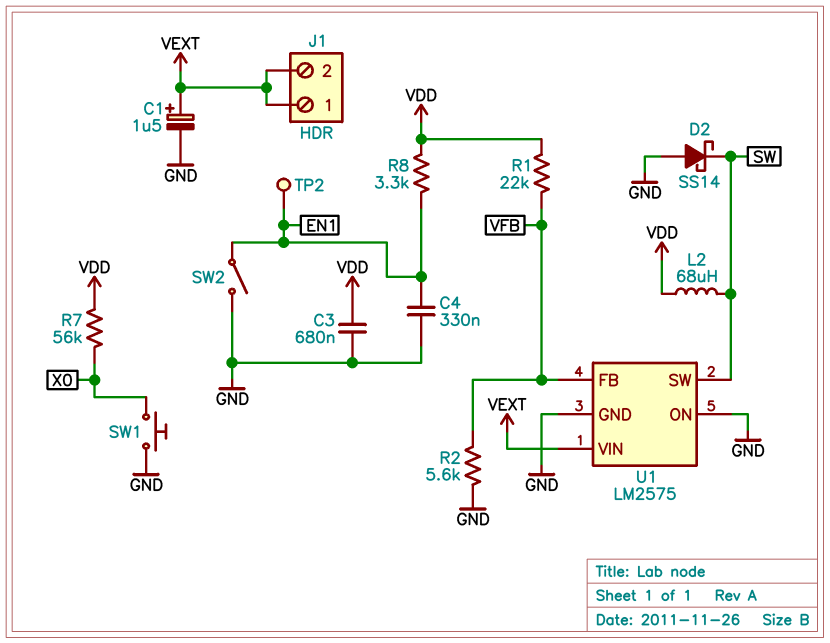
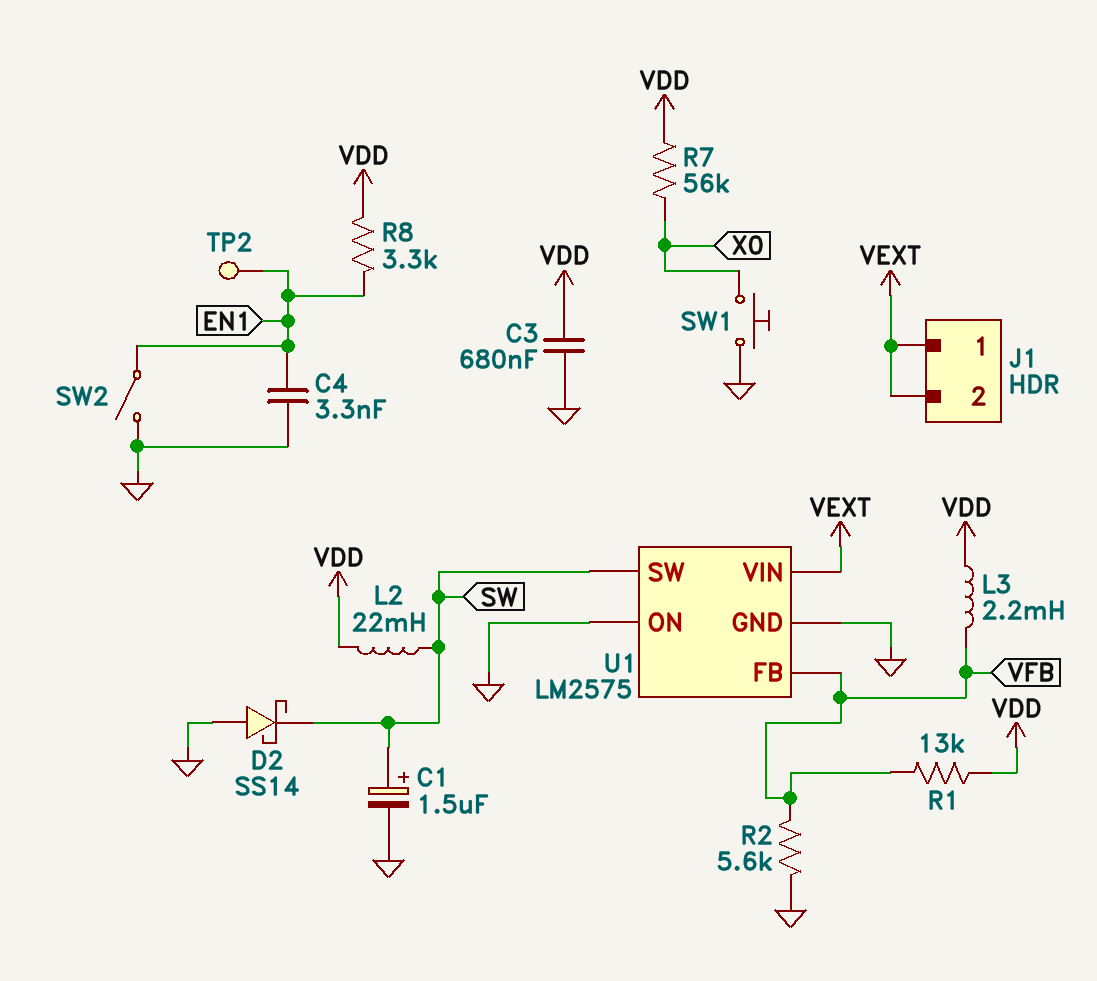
C1: 1.5uF (plus VEXT, minus GND) -> 1.5uF (plus SW, minus GND)
C4: 330nF (EN1, GND) -> 3.3nF (EN1, GND)
L2: 68uH (SW, VDD) -> 22mH (SW, VDD)
L3: none -> 2.2mH (VDD, VFB)
R1: 22k (VDD, VFB) -> 13k (VDD, VFB)

